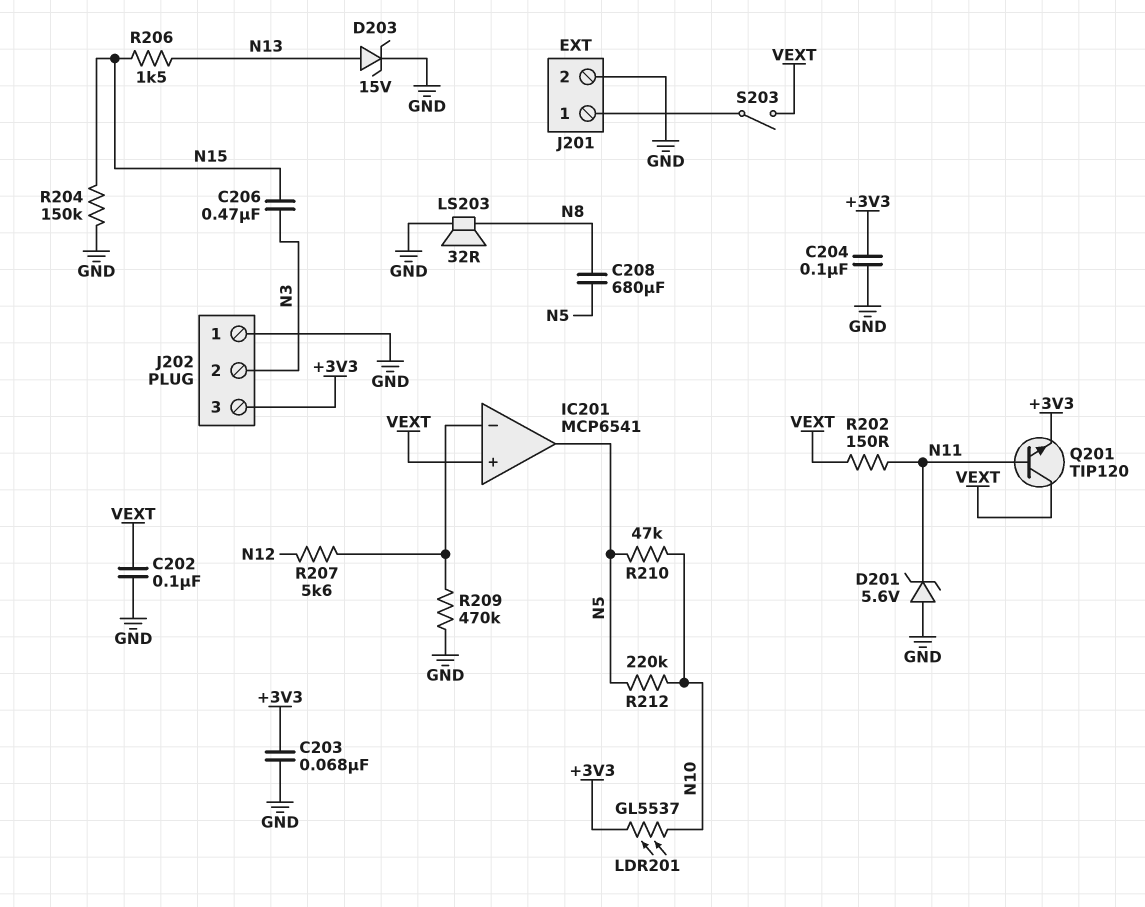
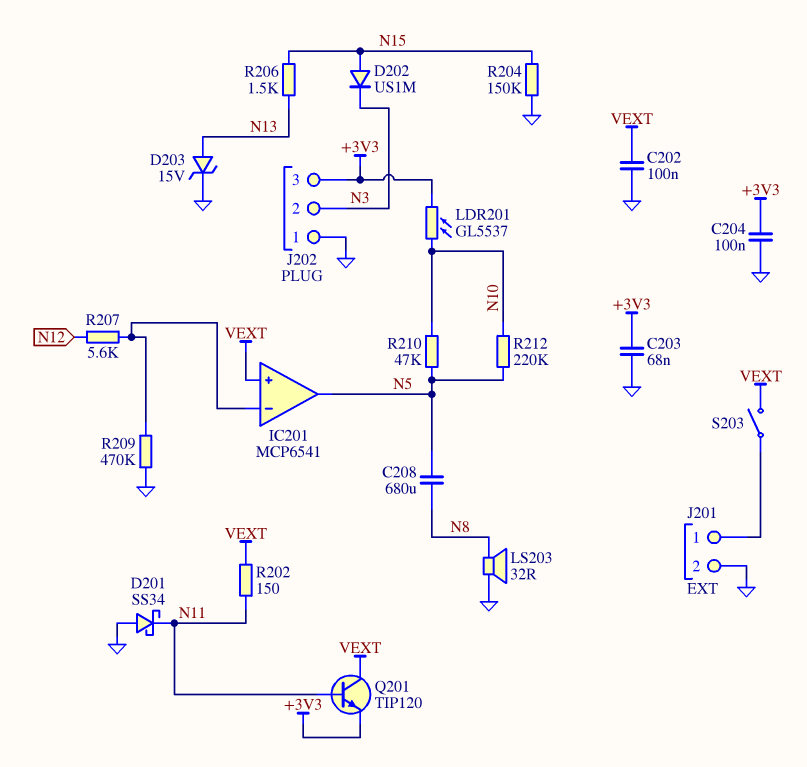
C206: 470nF (N3, N15) -> none
D201: zener 5.6V (A GND, K N11) -> schottky SS34 (A GND, K N11)
D202: none -> diode US1M (A N15, K N3)

